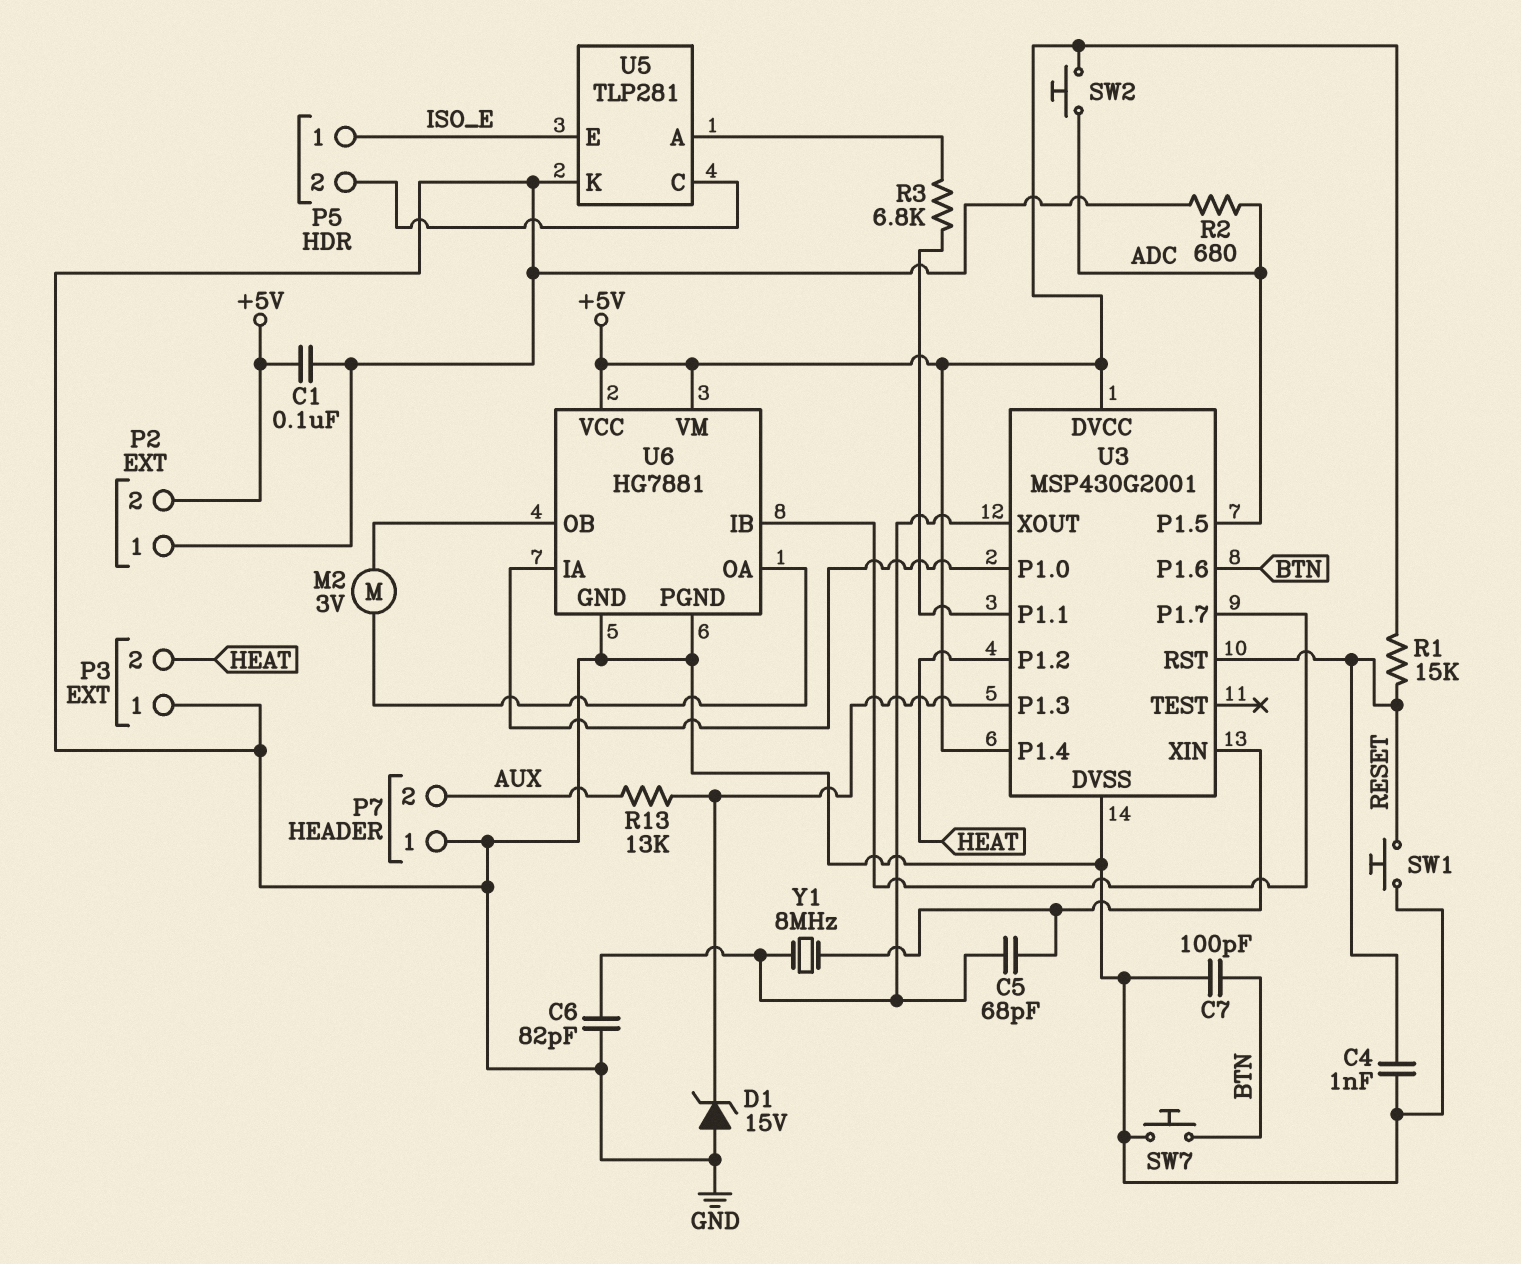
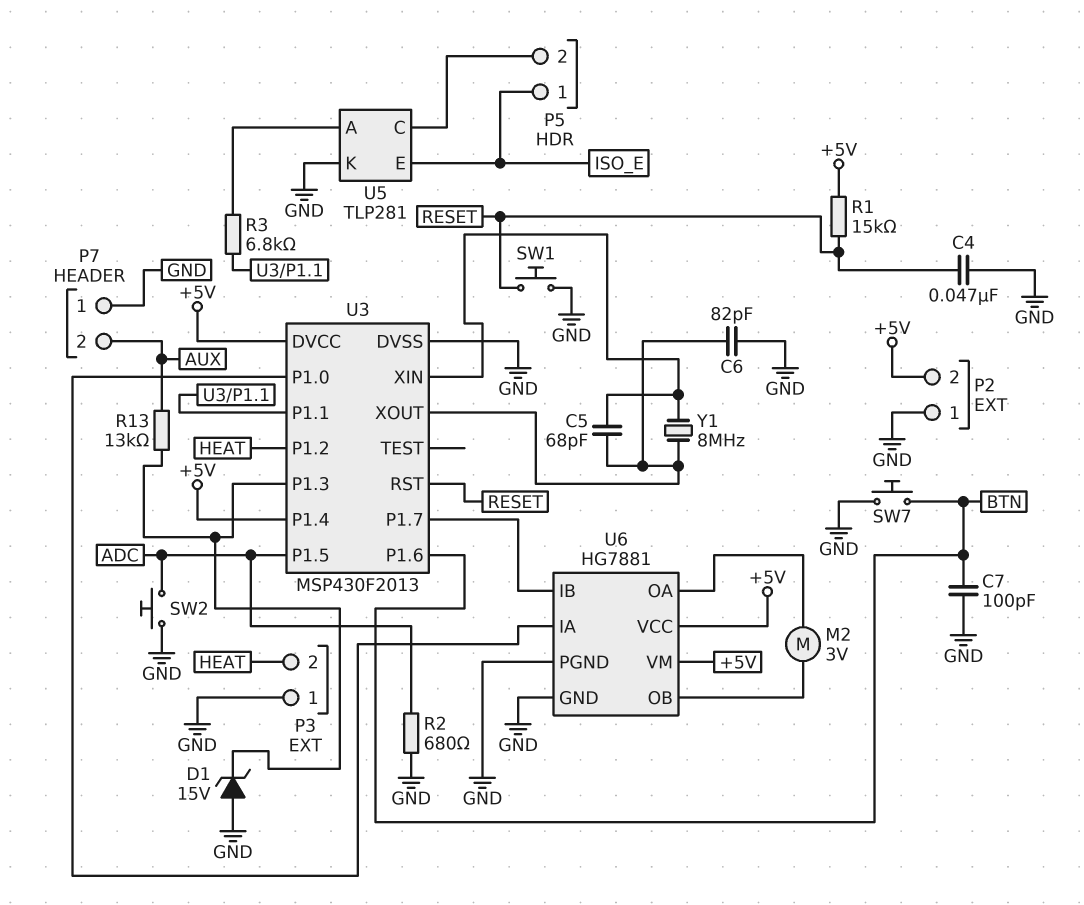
C1: 100nF (+5V, GND) -> none
C4: 1nF (GND, RESET) -> 47nF (GND, RESET)
SW2: button (+5V, ADC) -> button (ADC, GND)
U3: MSP430G2001 -> MSP430F2013

